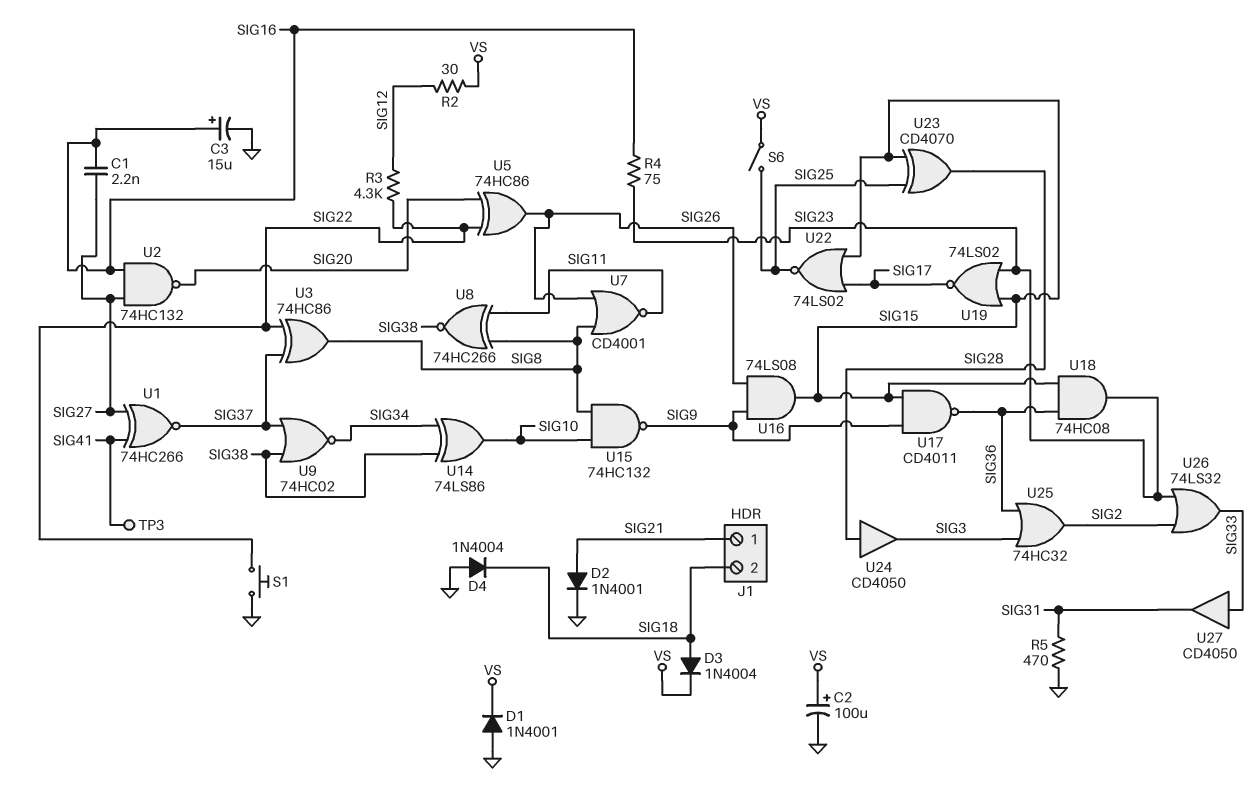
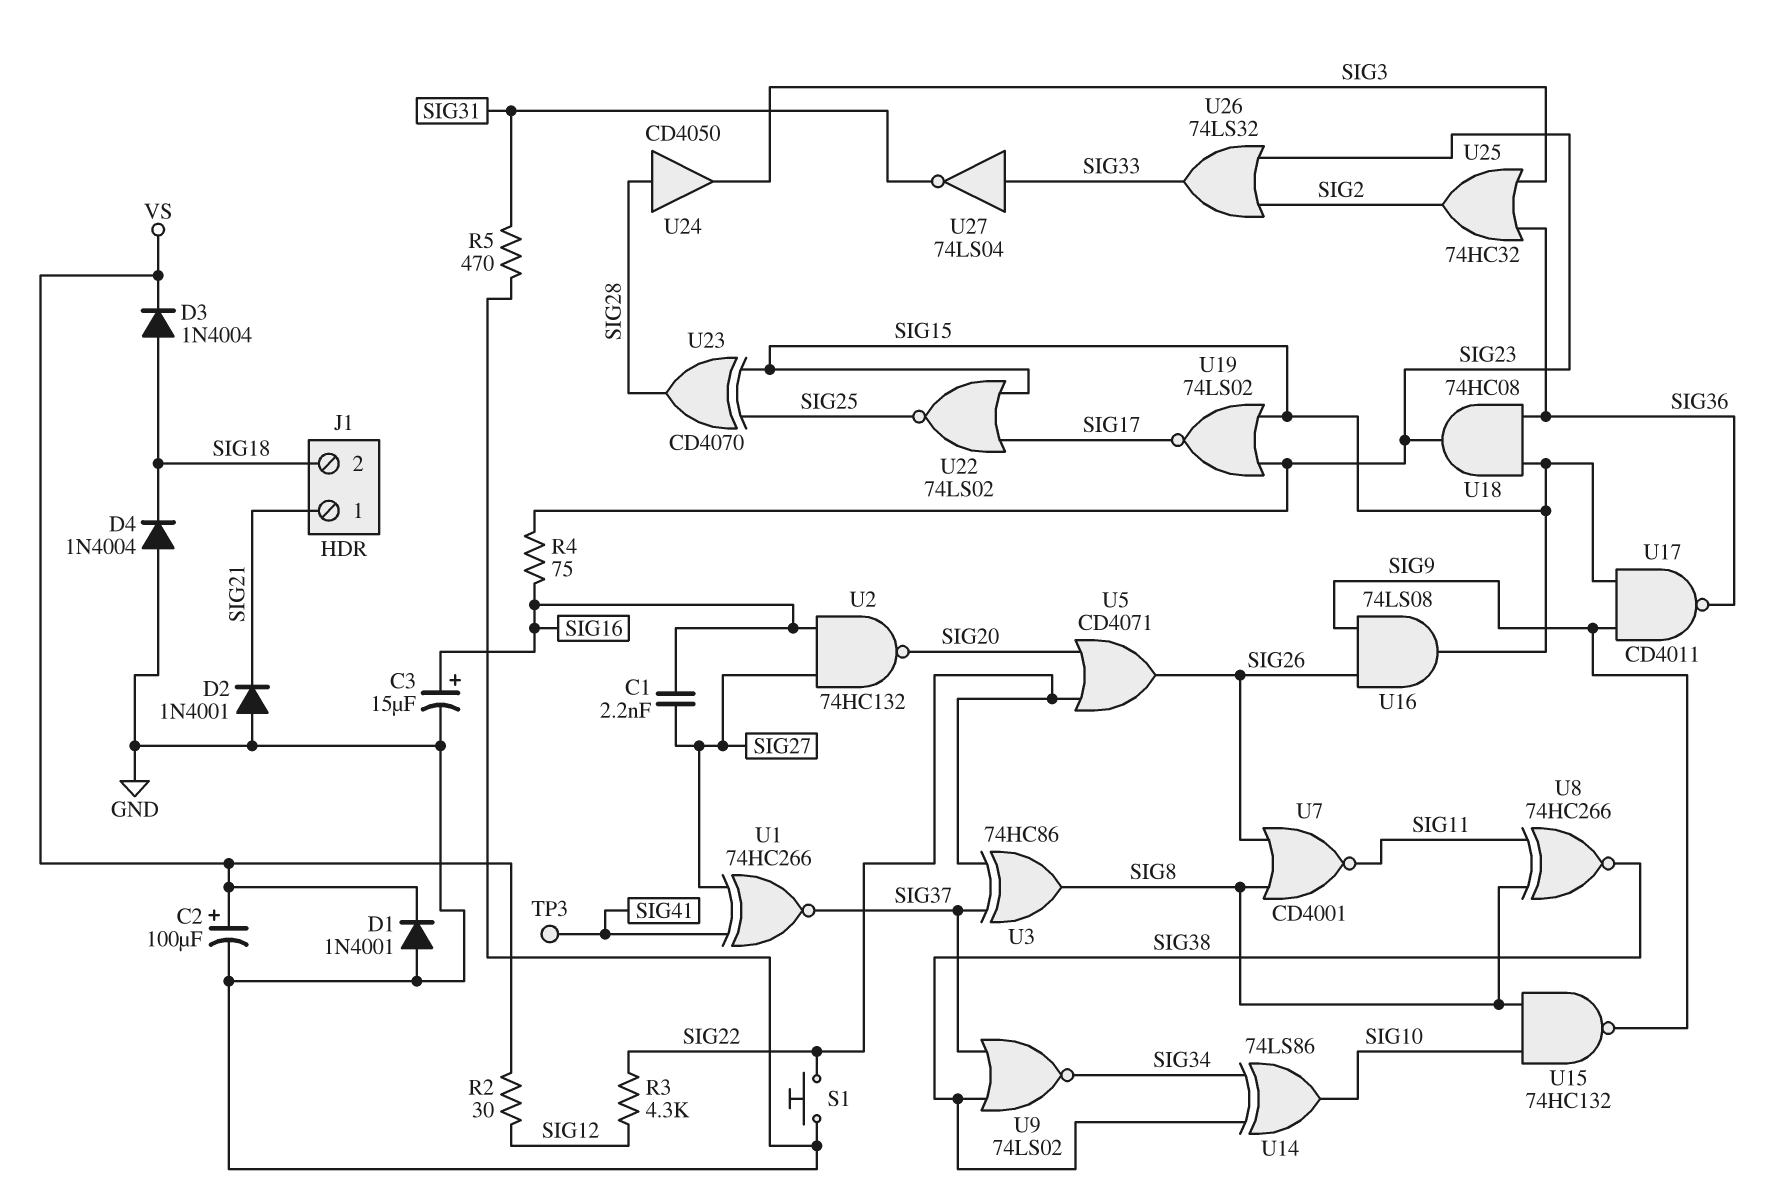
D2: diode 1N4001 (A SIG21, K GND) -> diode 1N4001 (A GND, K SIG21)
S6: switch (SIG25, VS) -> none
U5: XOR 74HC86 (in SIG20, in SIG22, out SIG26) -> OR CD4071 (in SIG20, in SIG22, out SIG26)
U9: NOR 74HC02 (in SIG37, in SIG38, out SIG34) -> NOR 74LS02 (in SIG37, in SIG38, out SIG34)
U27: buffer CD4050 (in SIG33, out SIG31) -> NOT 74LS04 (in SIG33, out SIG31)

